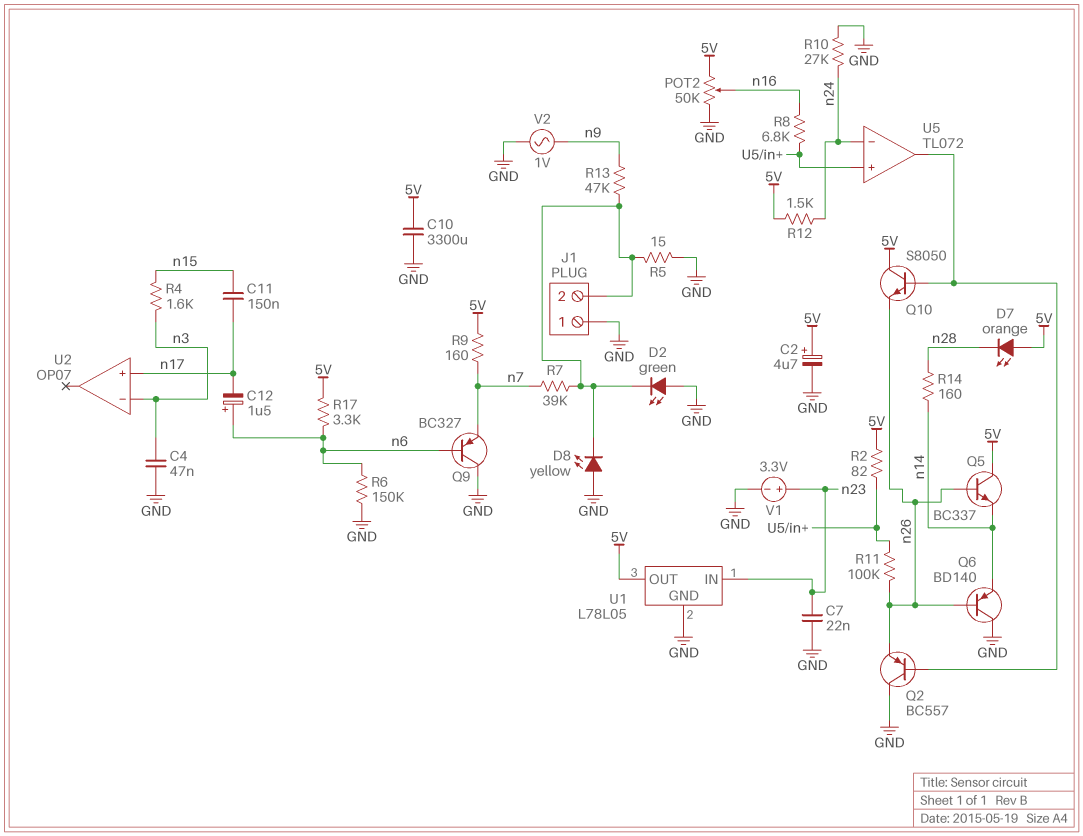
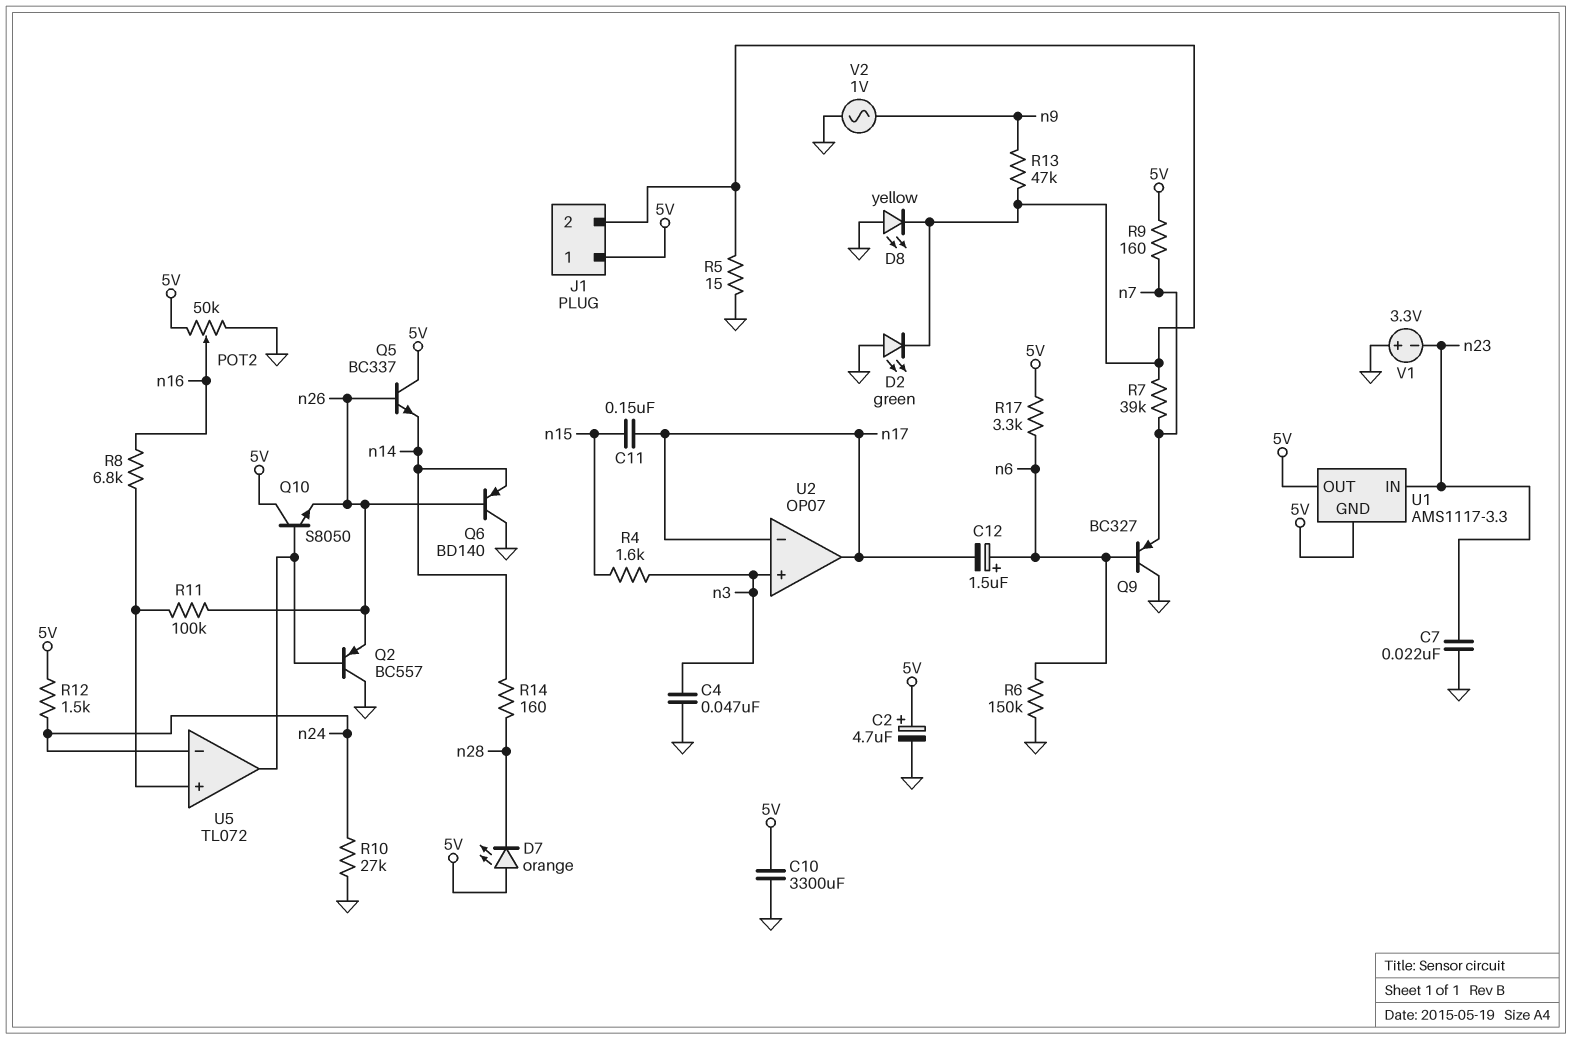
J1 pin 1: GND -> 5V
R2: 82 (5V, U5/in+) -> none
U1: L78L05 -> AMS1117-3.3
U1 pin GND: GND -> 5V
U2 pin in+: n17 -> n3
U2 pin in-: n3 -> n17
U2 pin out: none -> n17
V1: 3.3V (plus n23, minus GND) -> 3.3V (plus GND, minus n23)

